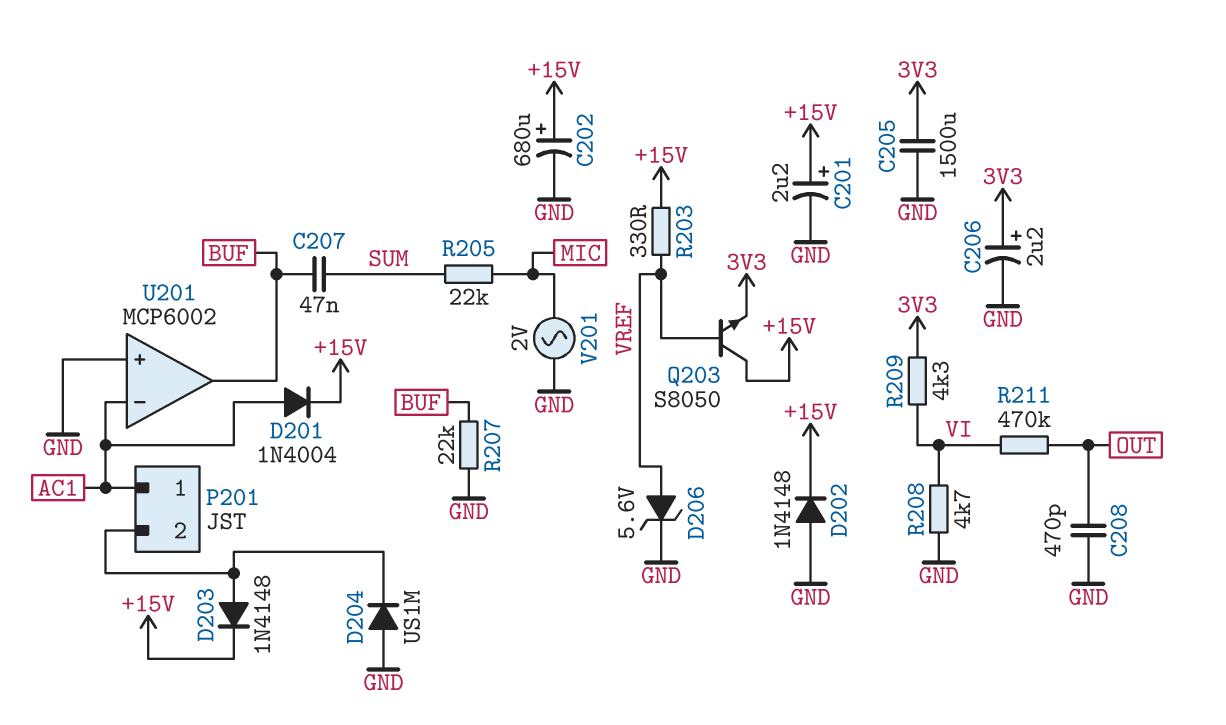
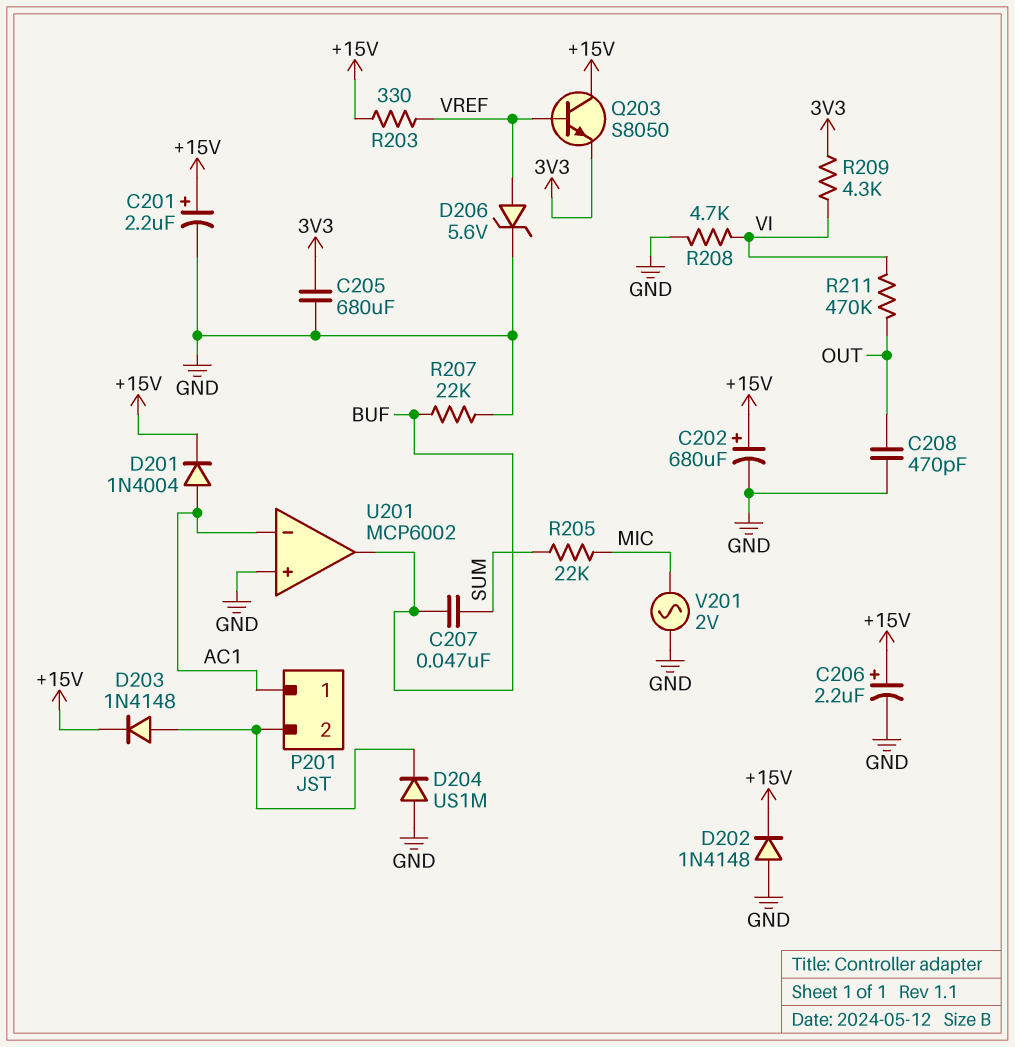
C205: 1500uF (3V3, GND) -> 680uF (3V3, GND)
C206: 2.2uF (plus 3V3, minus GND) -> 2.2uF (plus +15V, minus GND)

